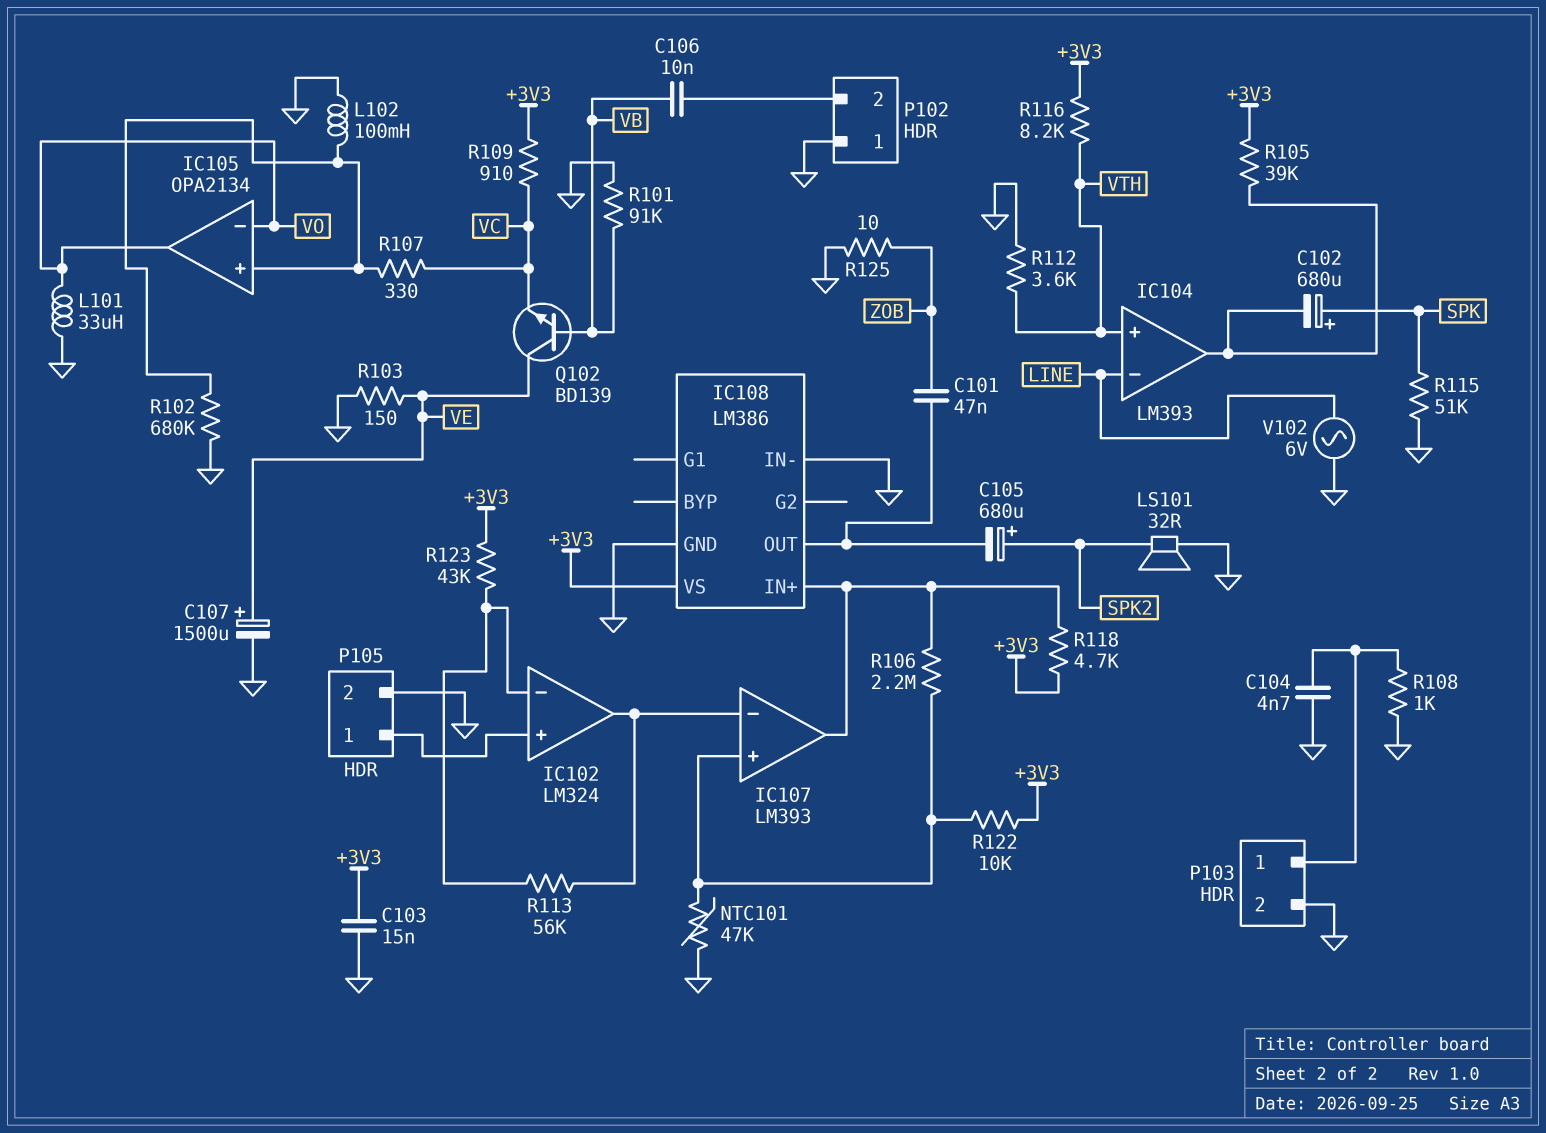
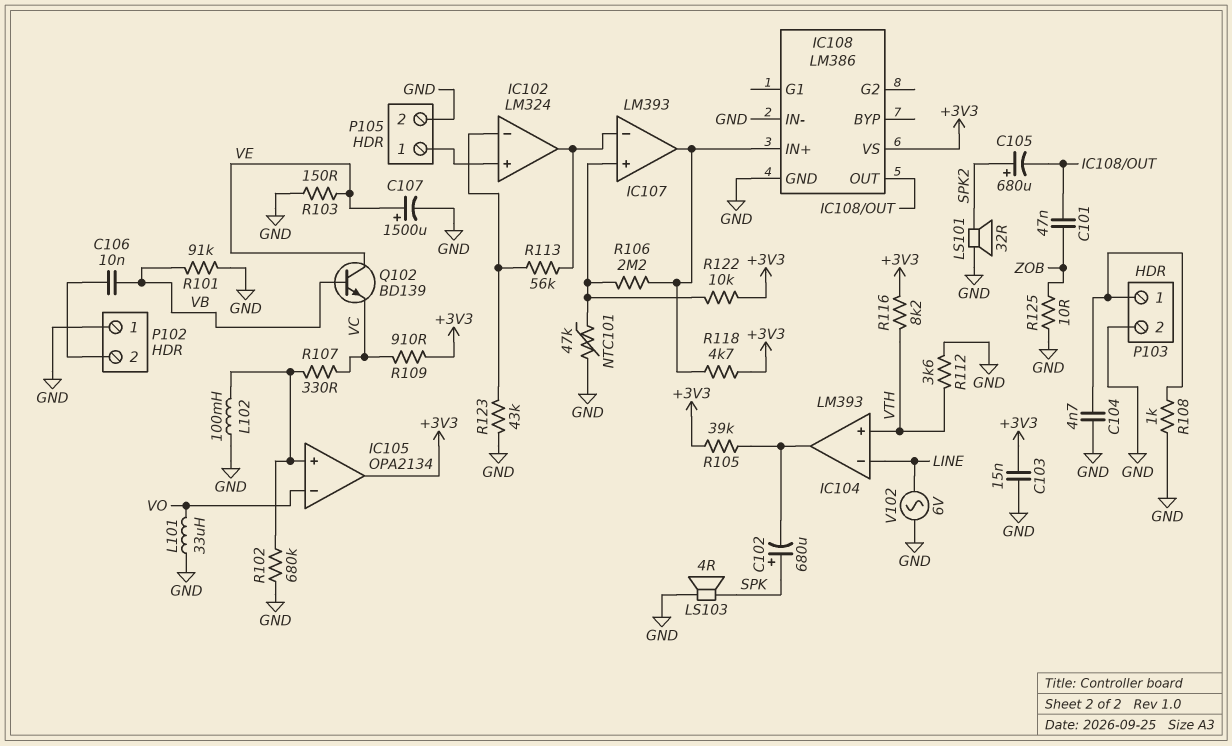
IC105 pin out: VO -> +3V3
LS103: none -> speaker 4R (GND, SPK)
R115: 51k (GND, SPK) -> none
R123: 43k (+3V3, IC102/in-) -> 43k (GND, IC102/in-)

